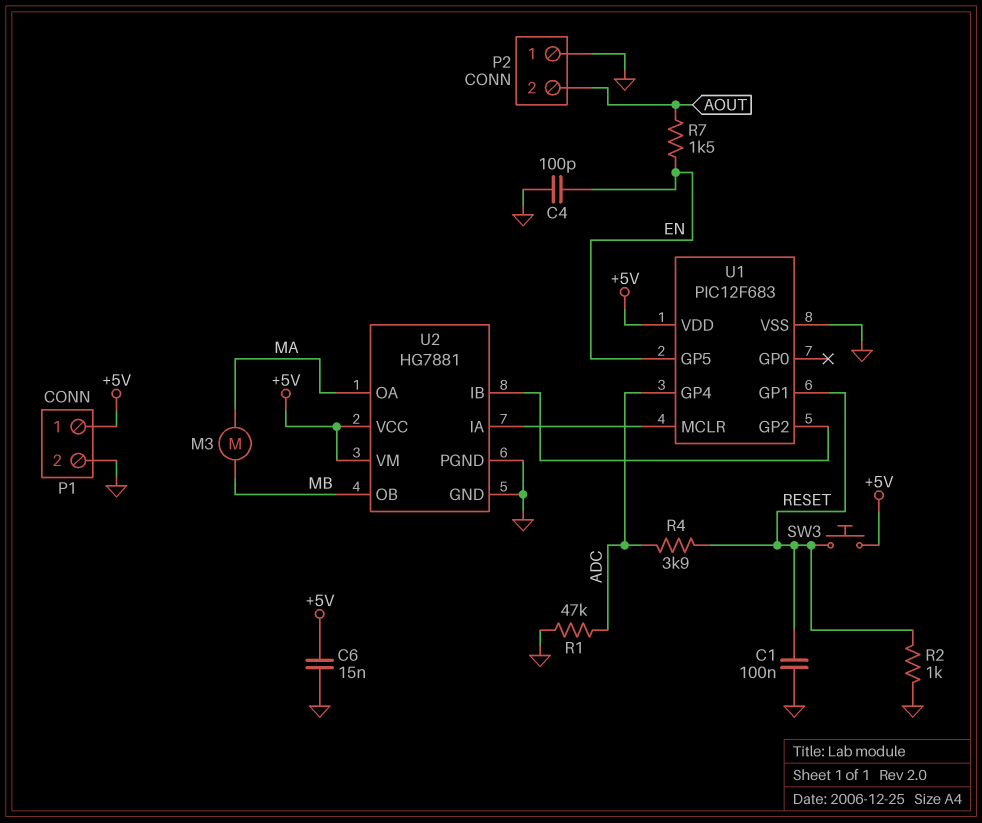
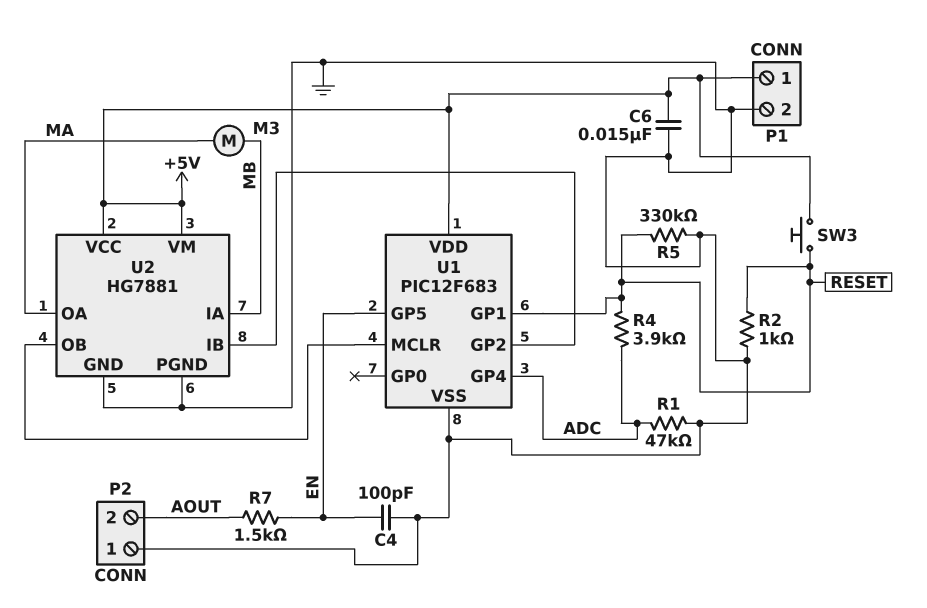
C1: 100nF (GND, RESET) -> none
R5: none -> 330k (GND, RESET)
U2 pin IA: U1/MCLR -> MB
U2 pin OB: MB -> U1/MCLR

